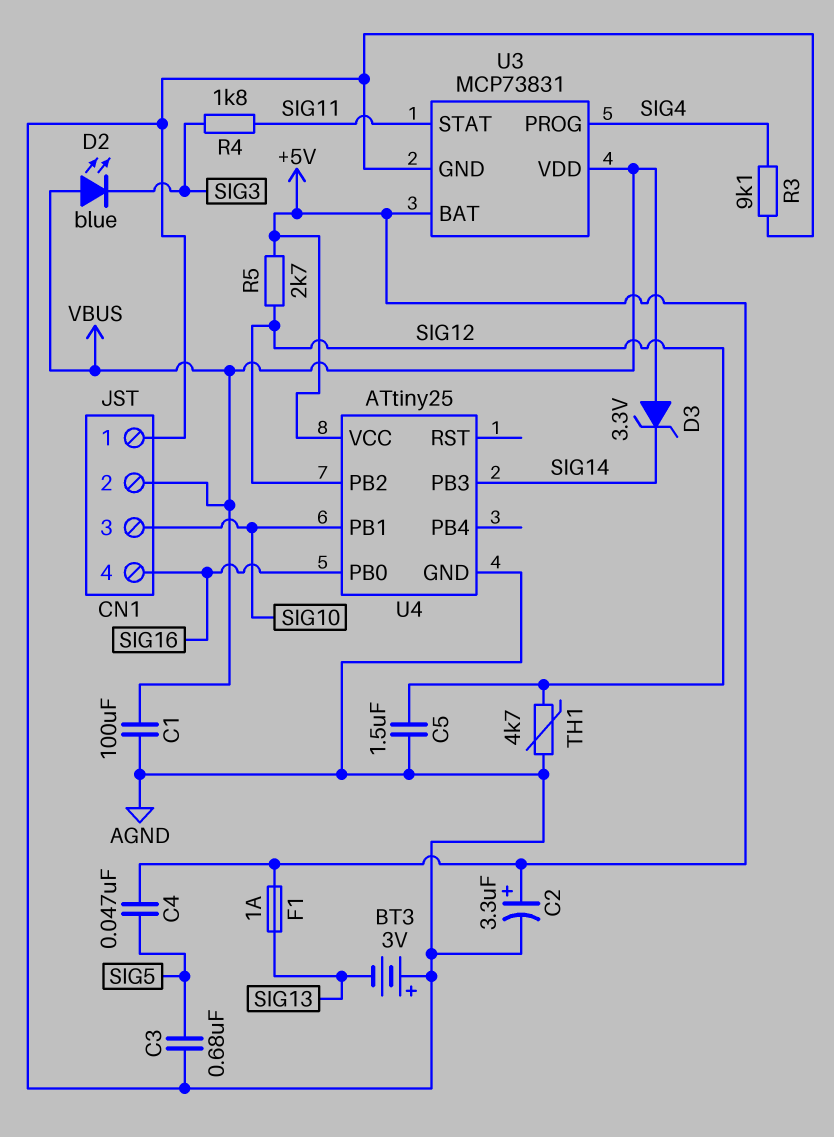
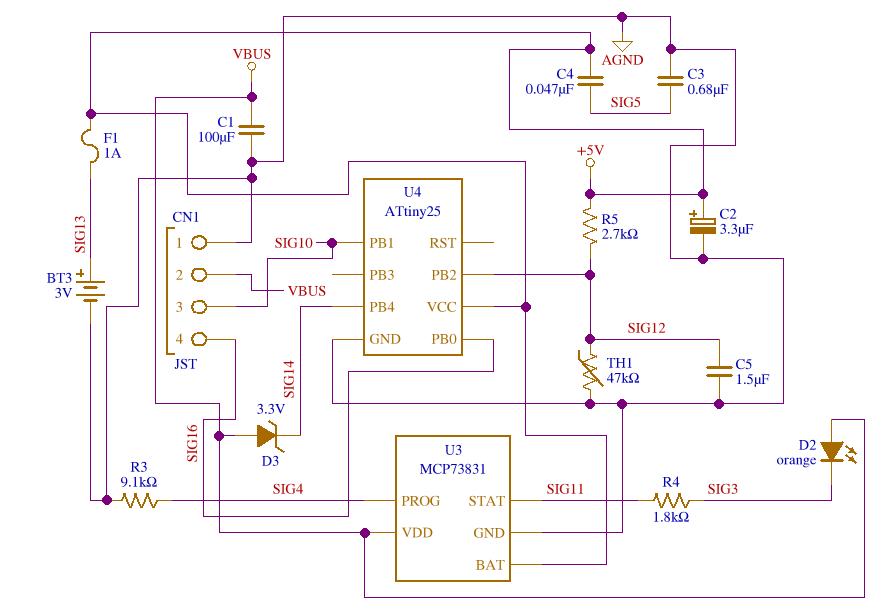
BT3: 3V (plus AGND, minus SIG13) -> 3V (plus SIG13, minus AGND)
D2: LED blue (A VBUS, K SIG3) -> LED orange (A VBUS, K SIG3)
TH1: 4.7k (AGND, SIG12) -> 47k (AGND, SIG12)
U4 pin PB3: SIG14 -> none
U4 pin PB4: none -> SIG14

